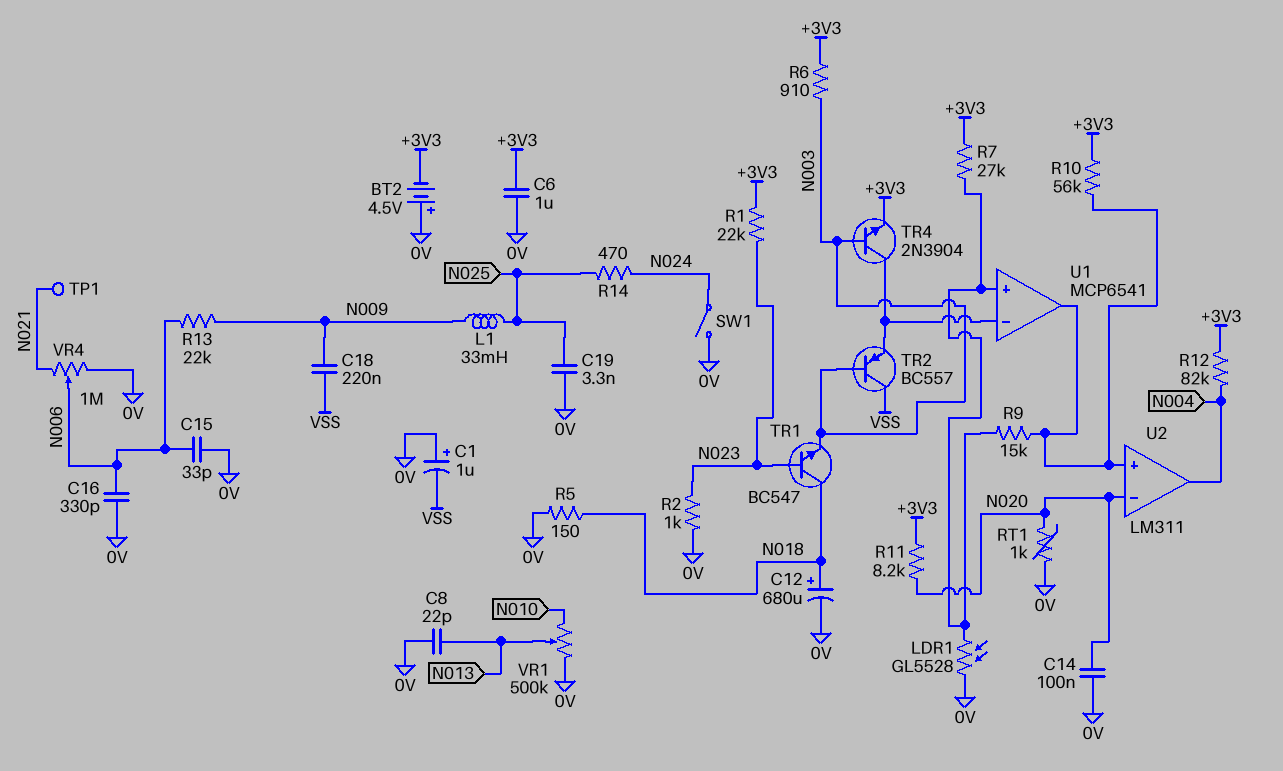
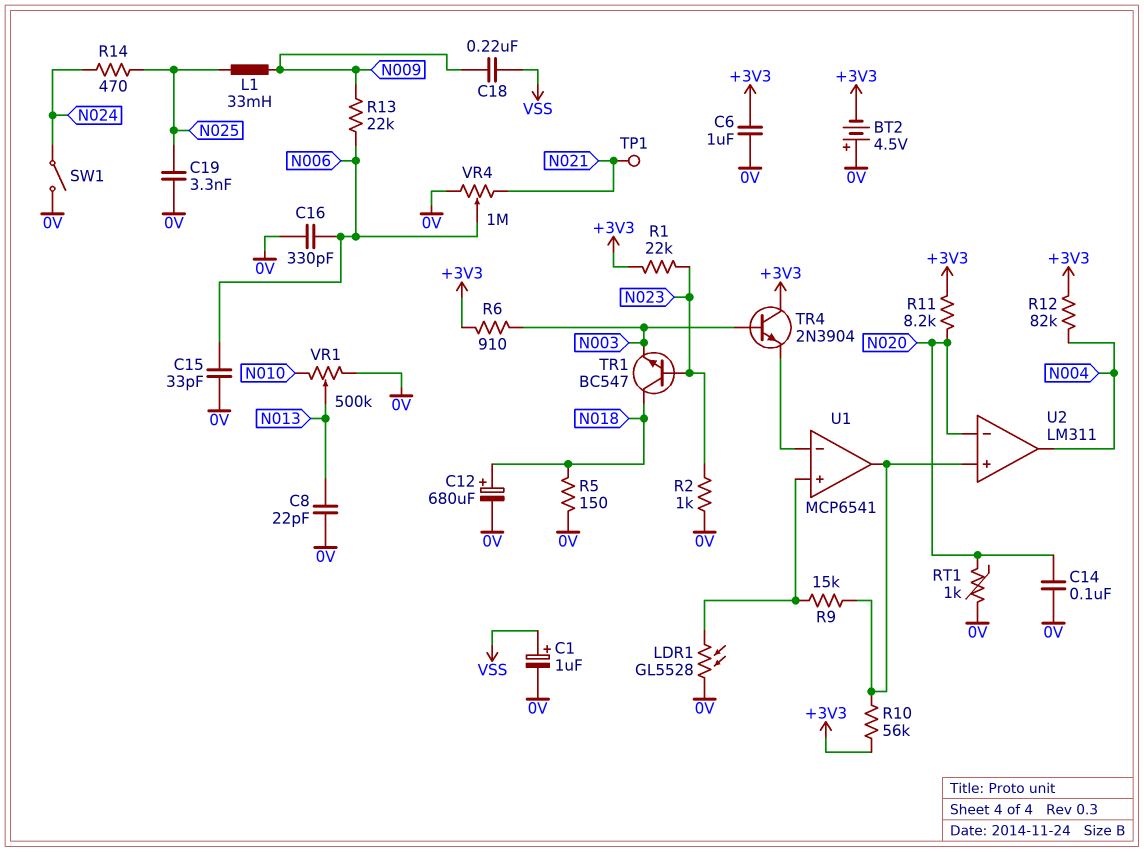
C1: 1uF (plus 0V, minus VSS) -> 1uF (plus VSS, minus 0V)
R7: 27k (+3V3, U1/in+) -> none
TR2: PNP BC557 (B N003, C VSS, E U1/in-) -> none
TR4: NPN 2N3904 (B N003, C U1/in-, E +3V3) -> NPN 2N3904 (B N003, C +3V3, E U1/in-)

